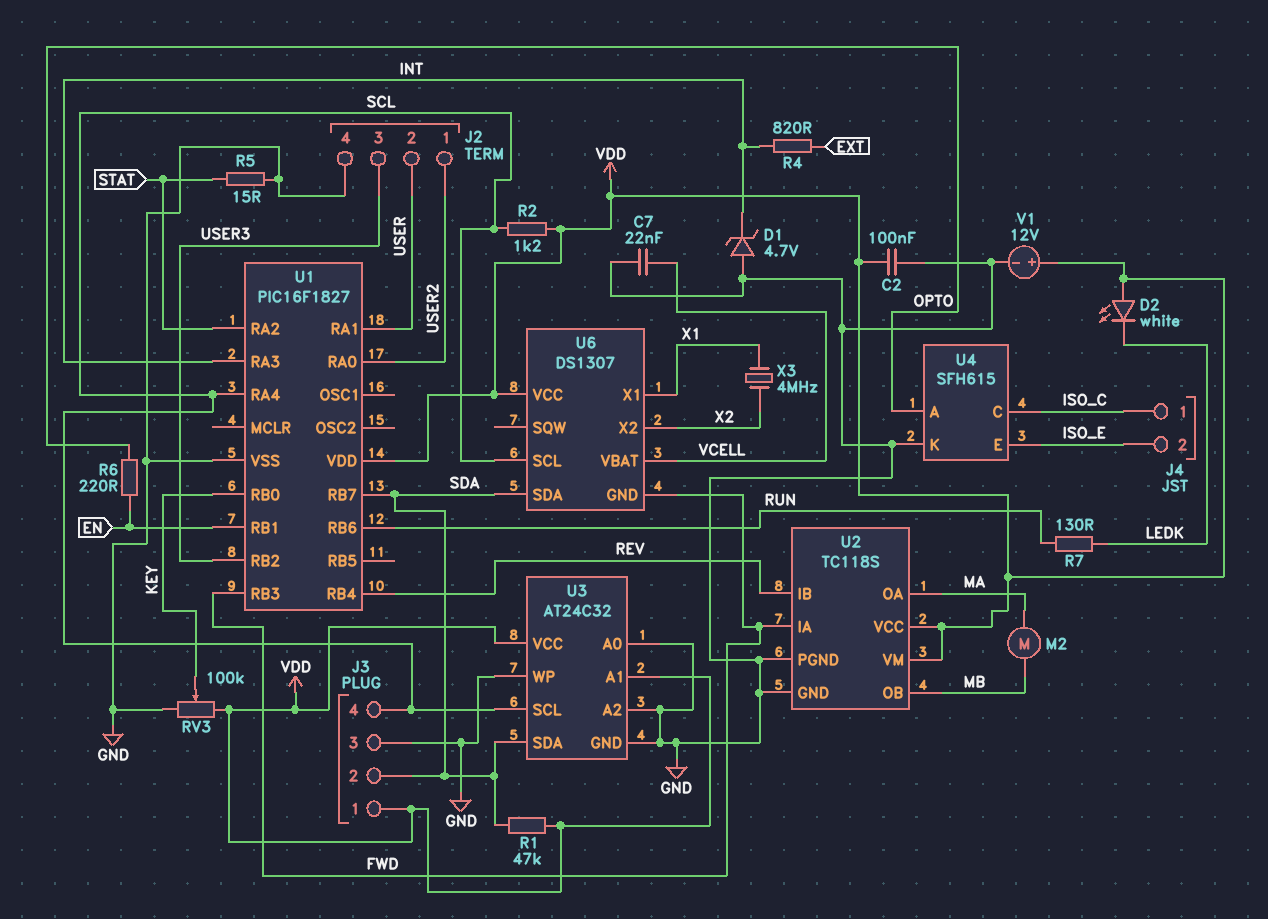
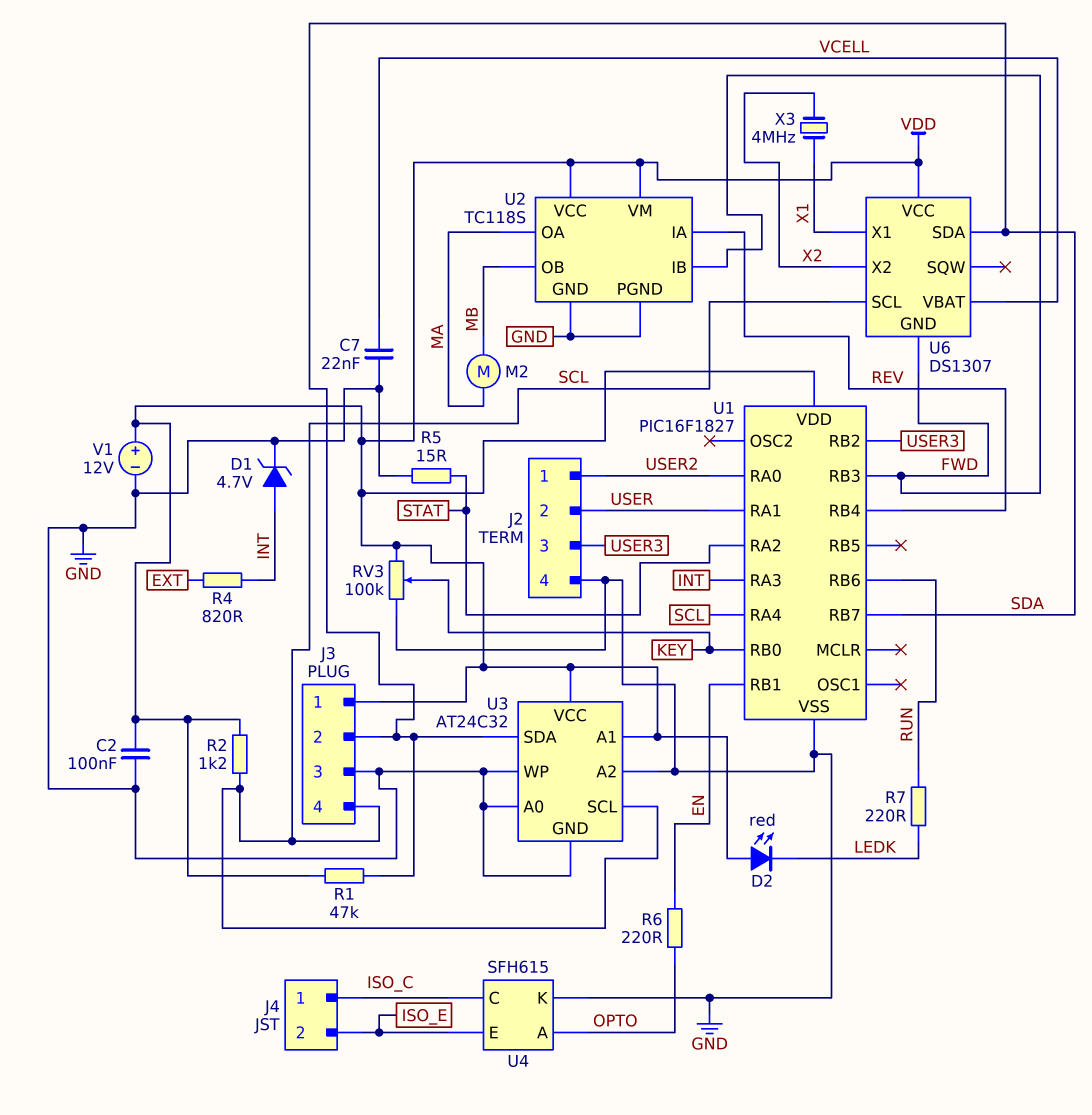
D1: zener 4.7V (A GND, K INT) -> zener 4.7V (A INT, K GND)
D2: LED white (A VDD, K LEDK) -> LED red (A VDD, K LEDK)
R7: 130 (LEDK, RUN) -> 220 (LEDK, RUN)
U2 pin IA: FWD -> REV
U2 pin IB: REV -> FWD

